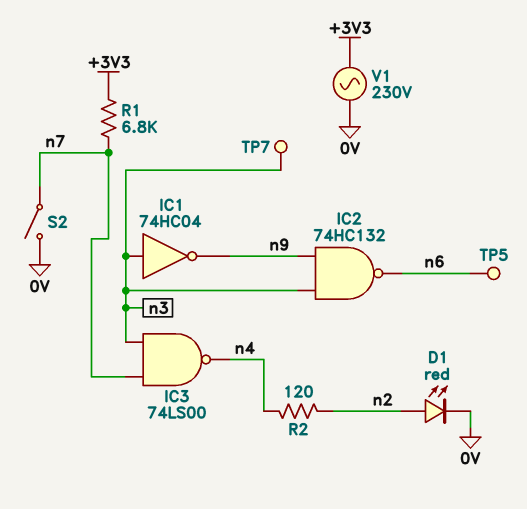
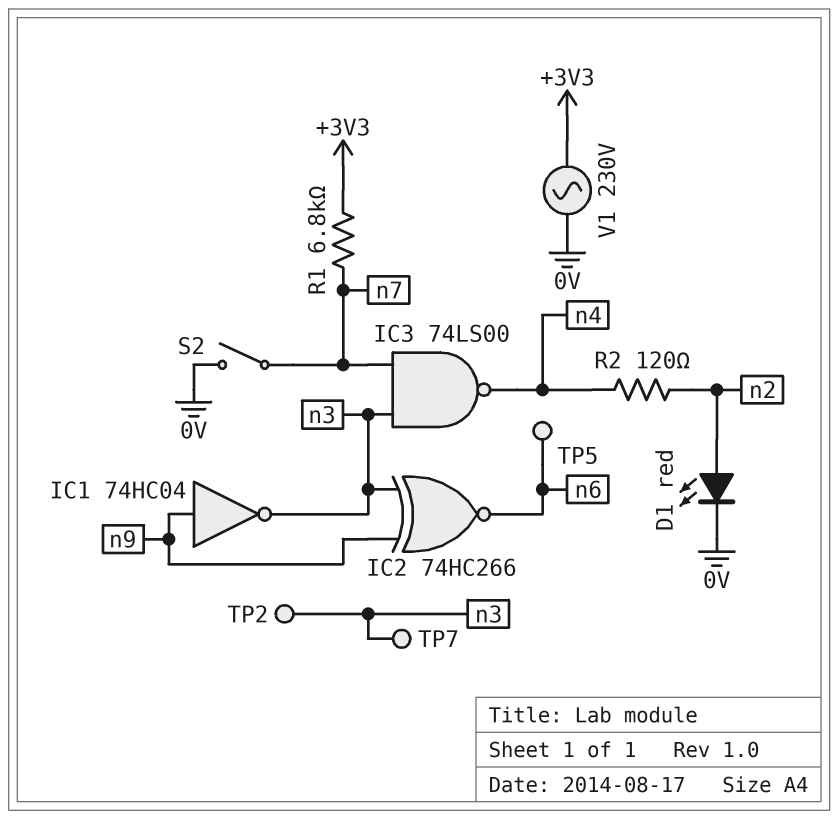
IC1: NOT 74HC04 (in n3, out n9) -> NOT 74HC04 (in n9, out n3)
IC2: NAND 74HC132 (in n3, in n9, out n6) -> XNOR 74HC266 (in n3, in n9, out n6)
TP2: none -> test point (n3)

